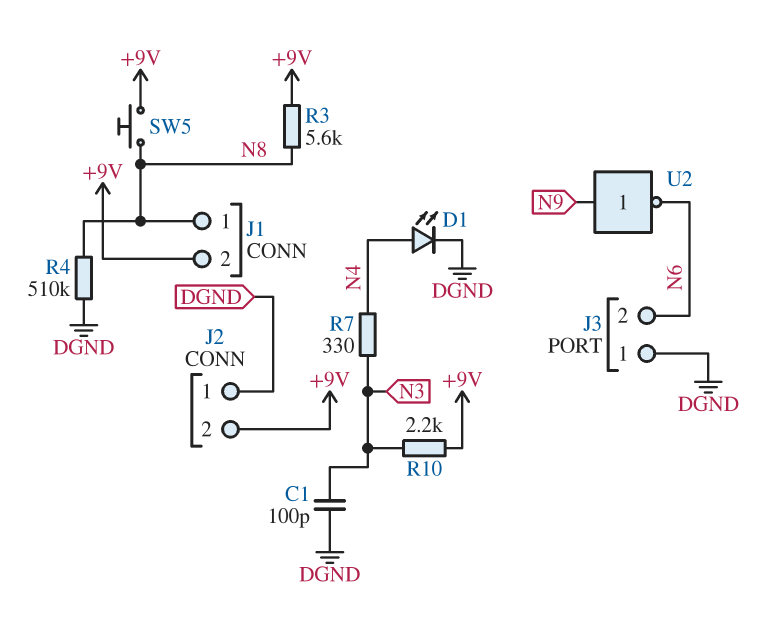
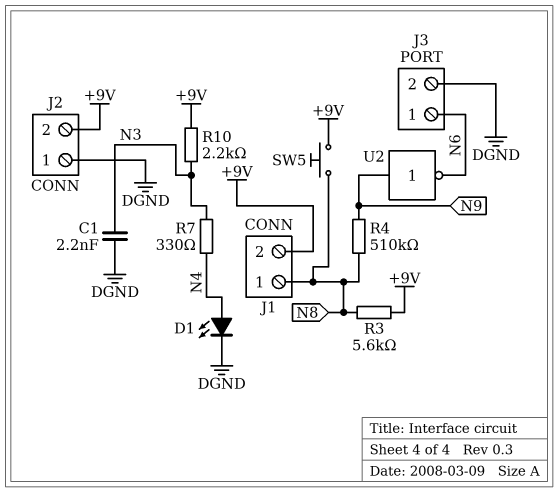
C1: 100pF (DGND, N3) -> 2.2nF (DGND, N3)
J3 pin 1: DGND -> N6
J3 pin 2: N6 -> DGND
R4: 510k (DGND, N8) -> 510k (N8, N9)

